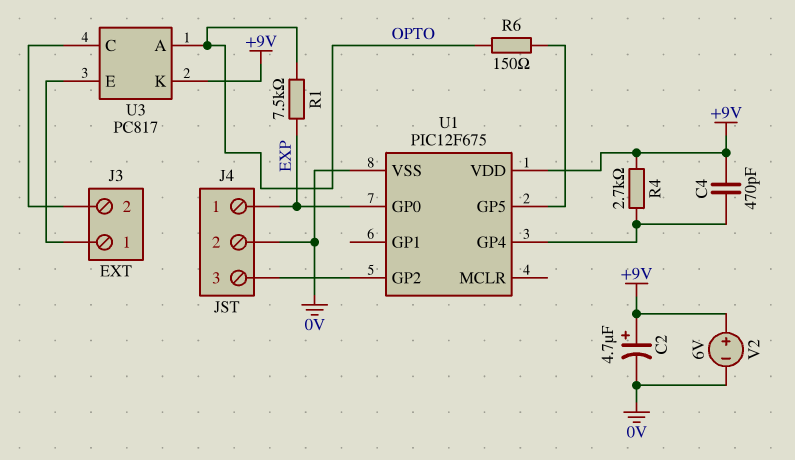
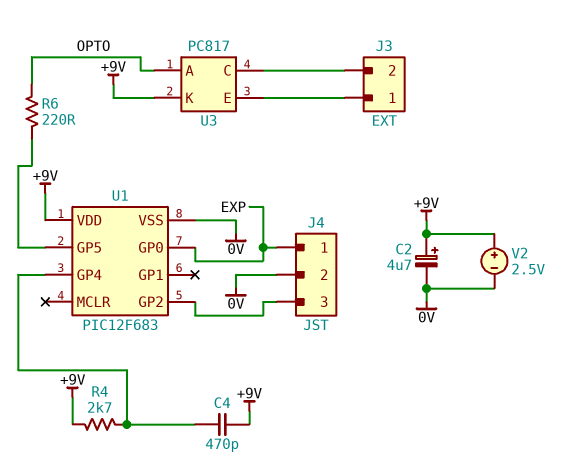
R1: 7.5k (EXP, OPTO) -> none
R6: 150 (OPTO, U1/GP5) -> 220 (OPTO, U1/GP5)
U1: PIC12F675 -> PIC12F683
V2: 6V (plus +9V, minus 0V) -> 2.5V (plus +9V, minus 0V)

